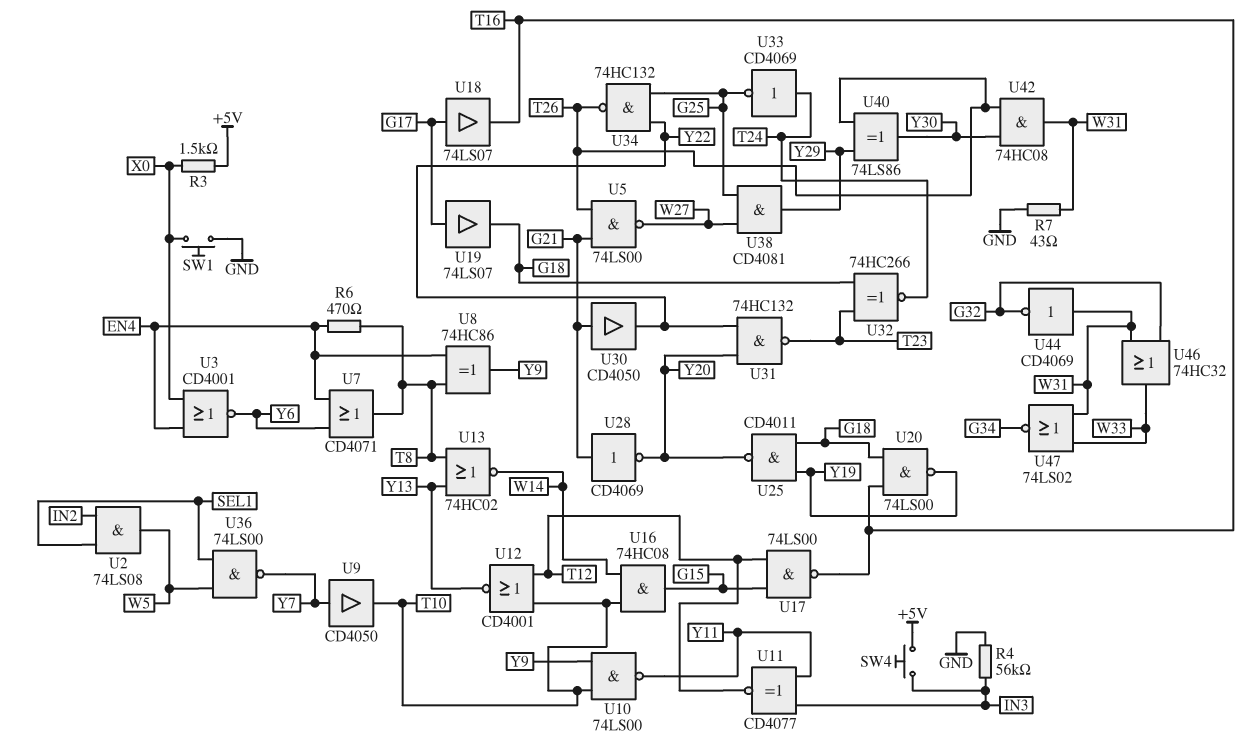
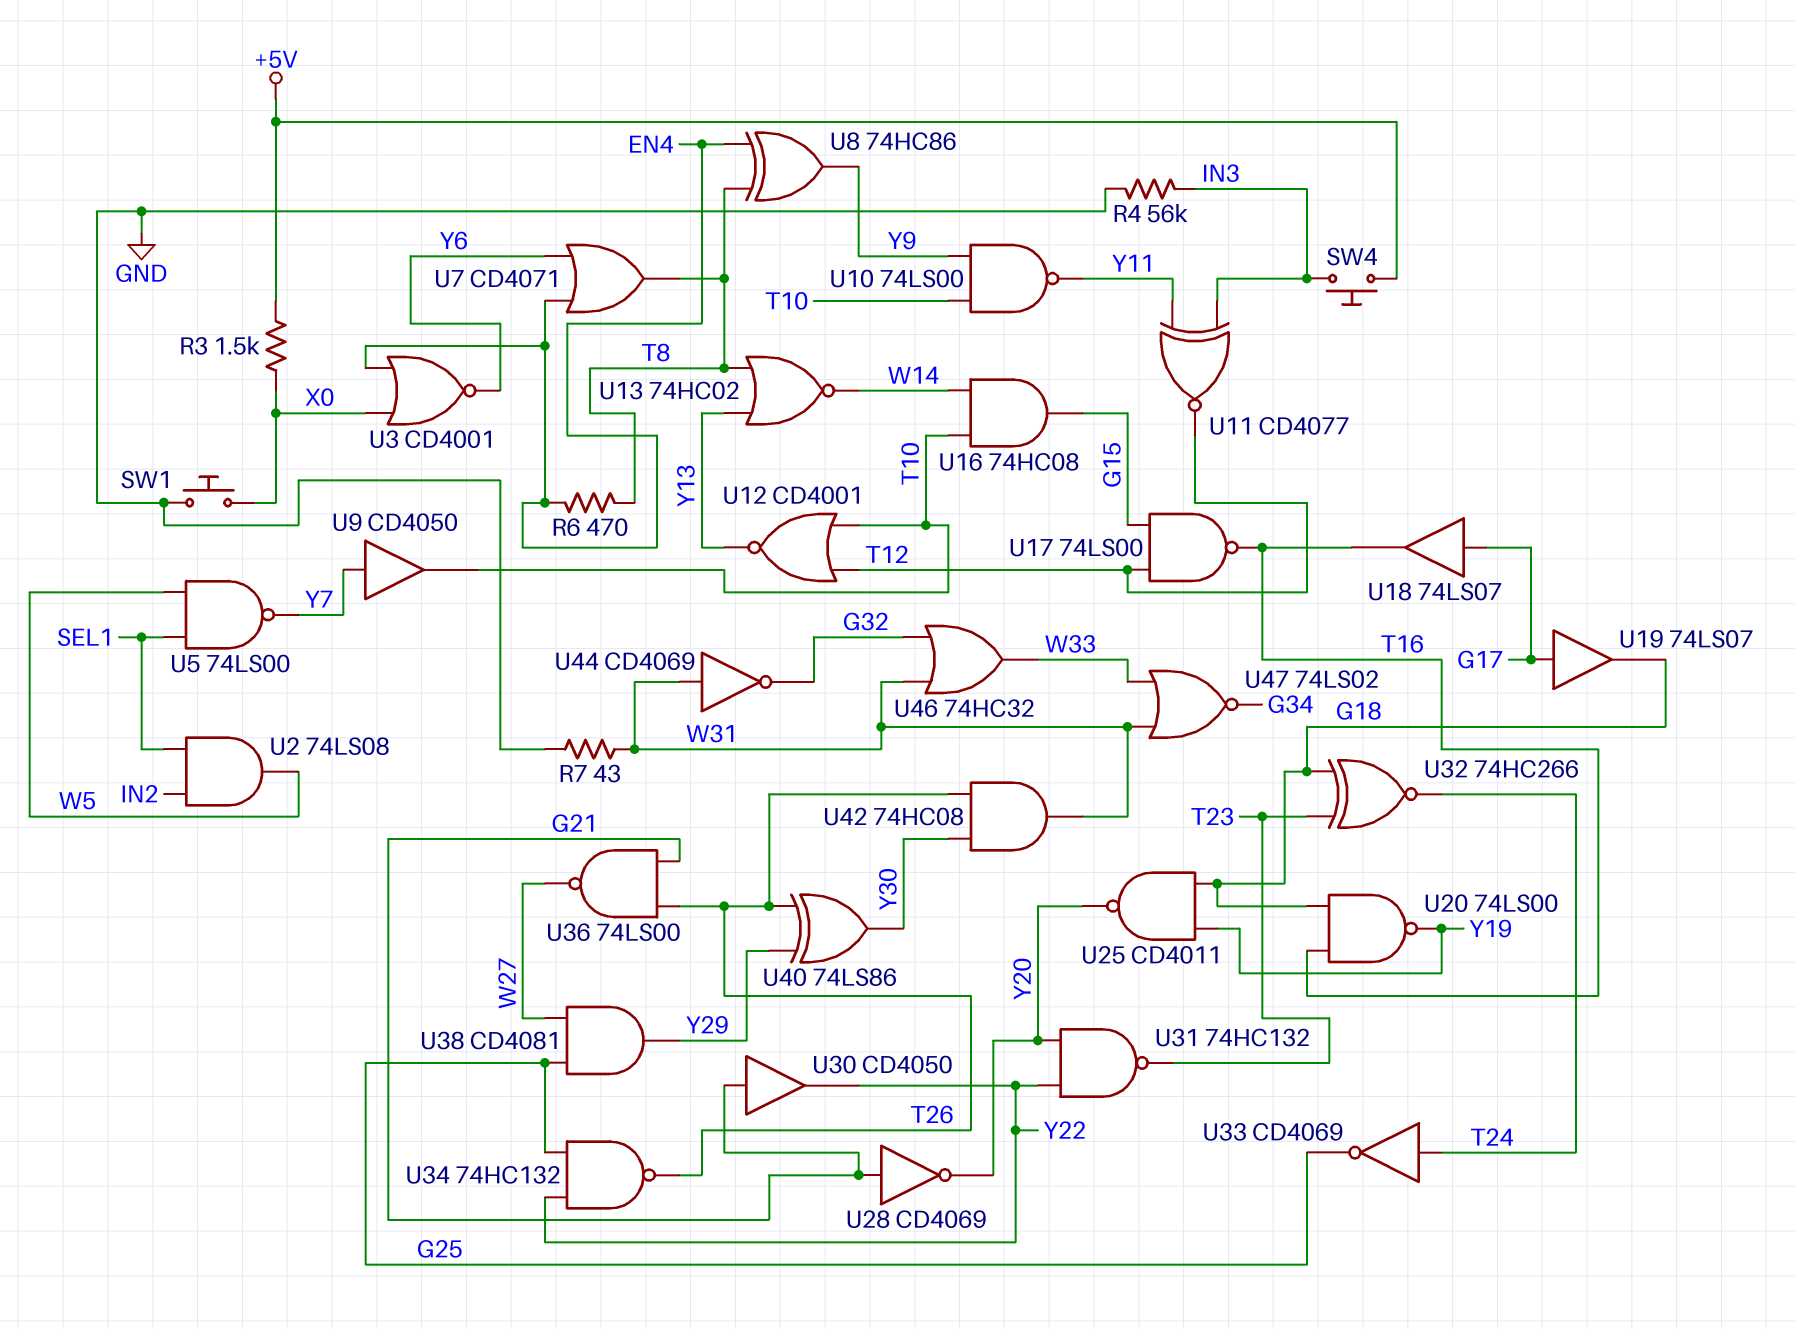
U5: NAND 74LS00 (in G21, in T26, out W27) -> NAND 74LS00 (in SEL1, in W5, out Y7)
U36: NAND 74LS00 (in SEL1, in W5, out Y7) -> NAND 74LS00 (in G21, in T26, out W27)

